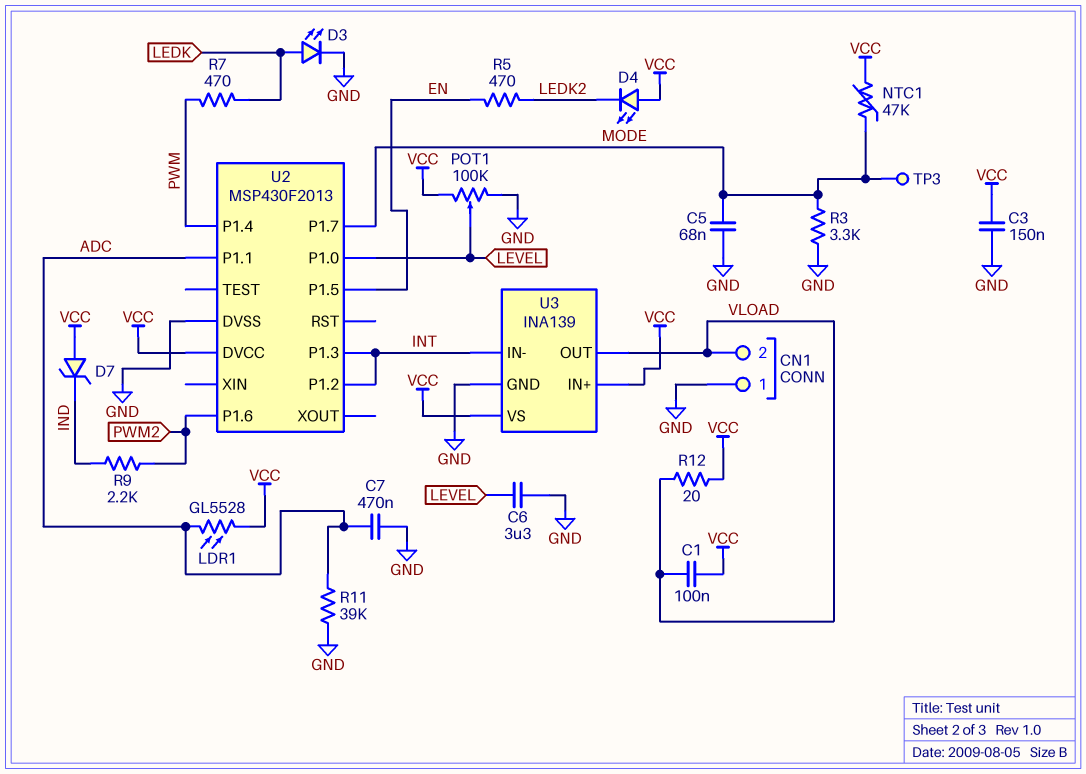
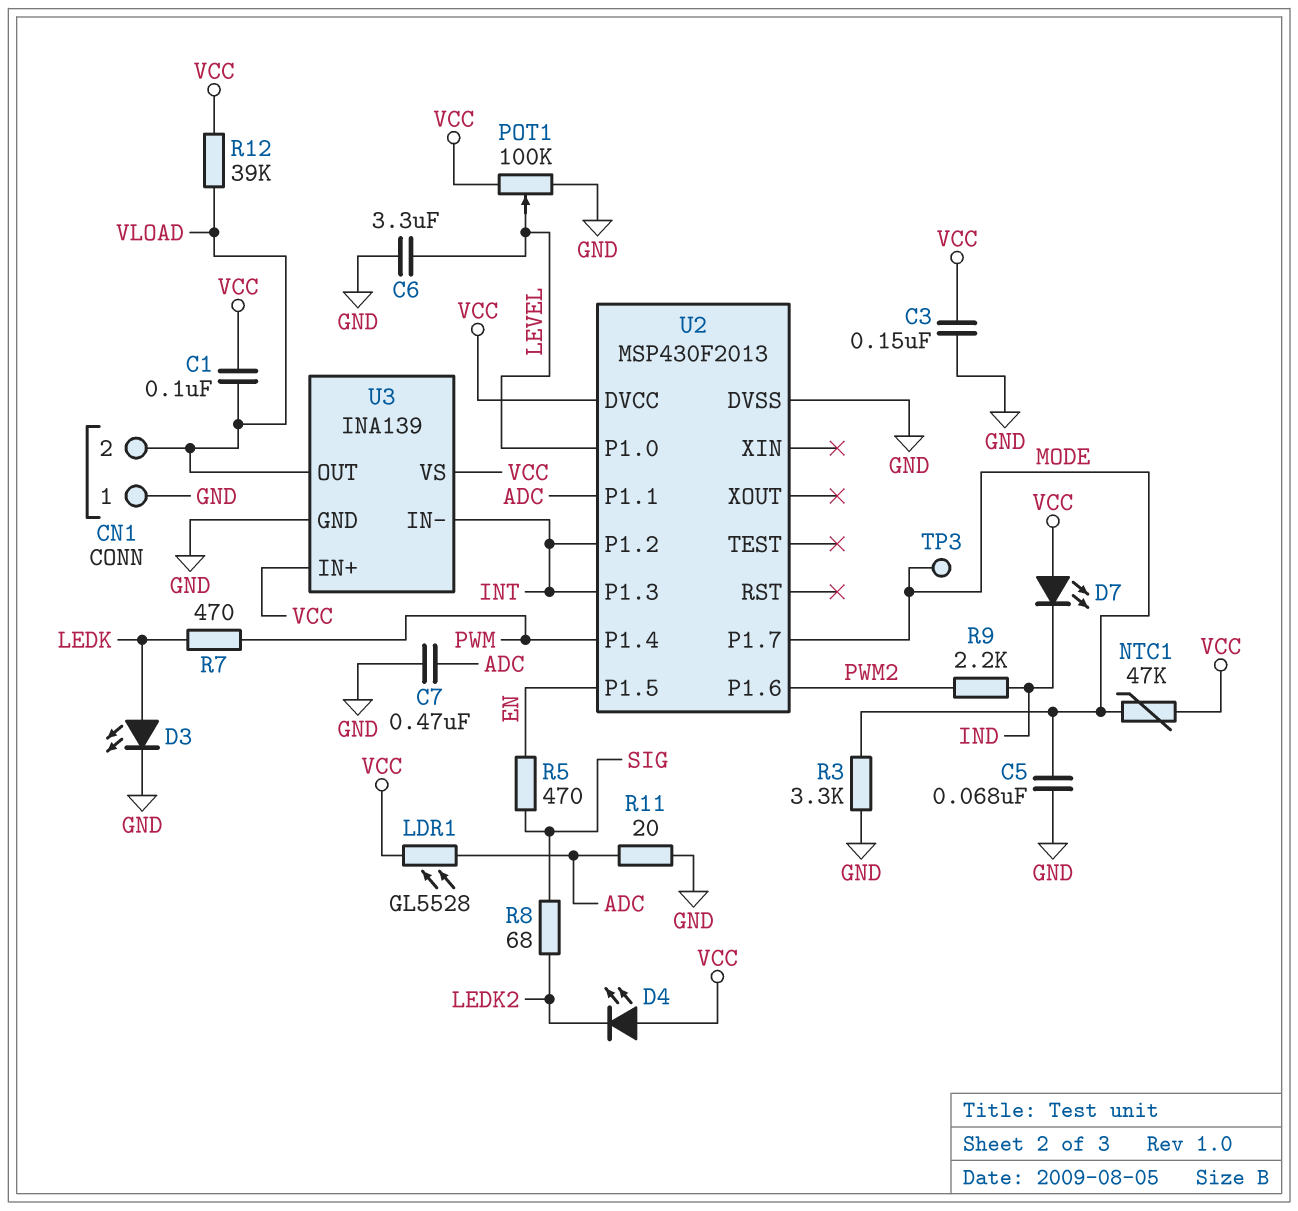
D7: zener (A VCC, K IND) -> LED (A VCC, K IND)
R5: 470 (EN, LEDK2) -> 470 (EN, SIG)
R8: none -> 68 (LEDK2, SIG)
R11: 39k (ADC, GND) -> 20 (ADC, GND)
R12: 20 (VCC, VLOAD) -> 39k (VCC, VLOAD)

